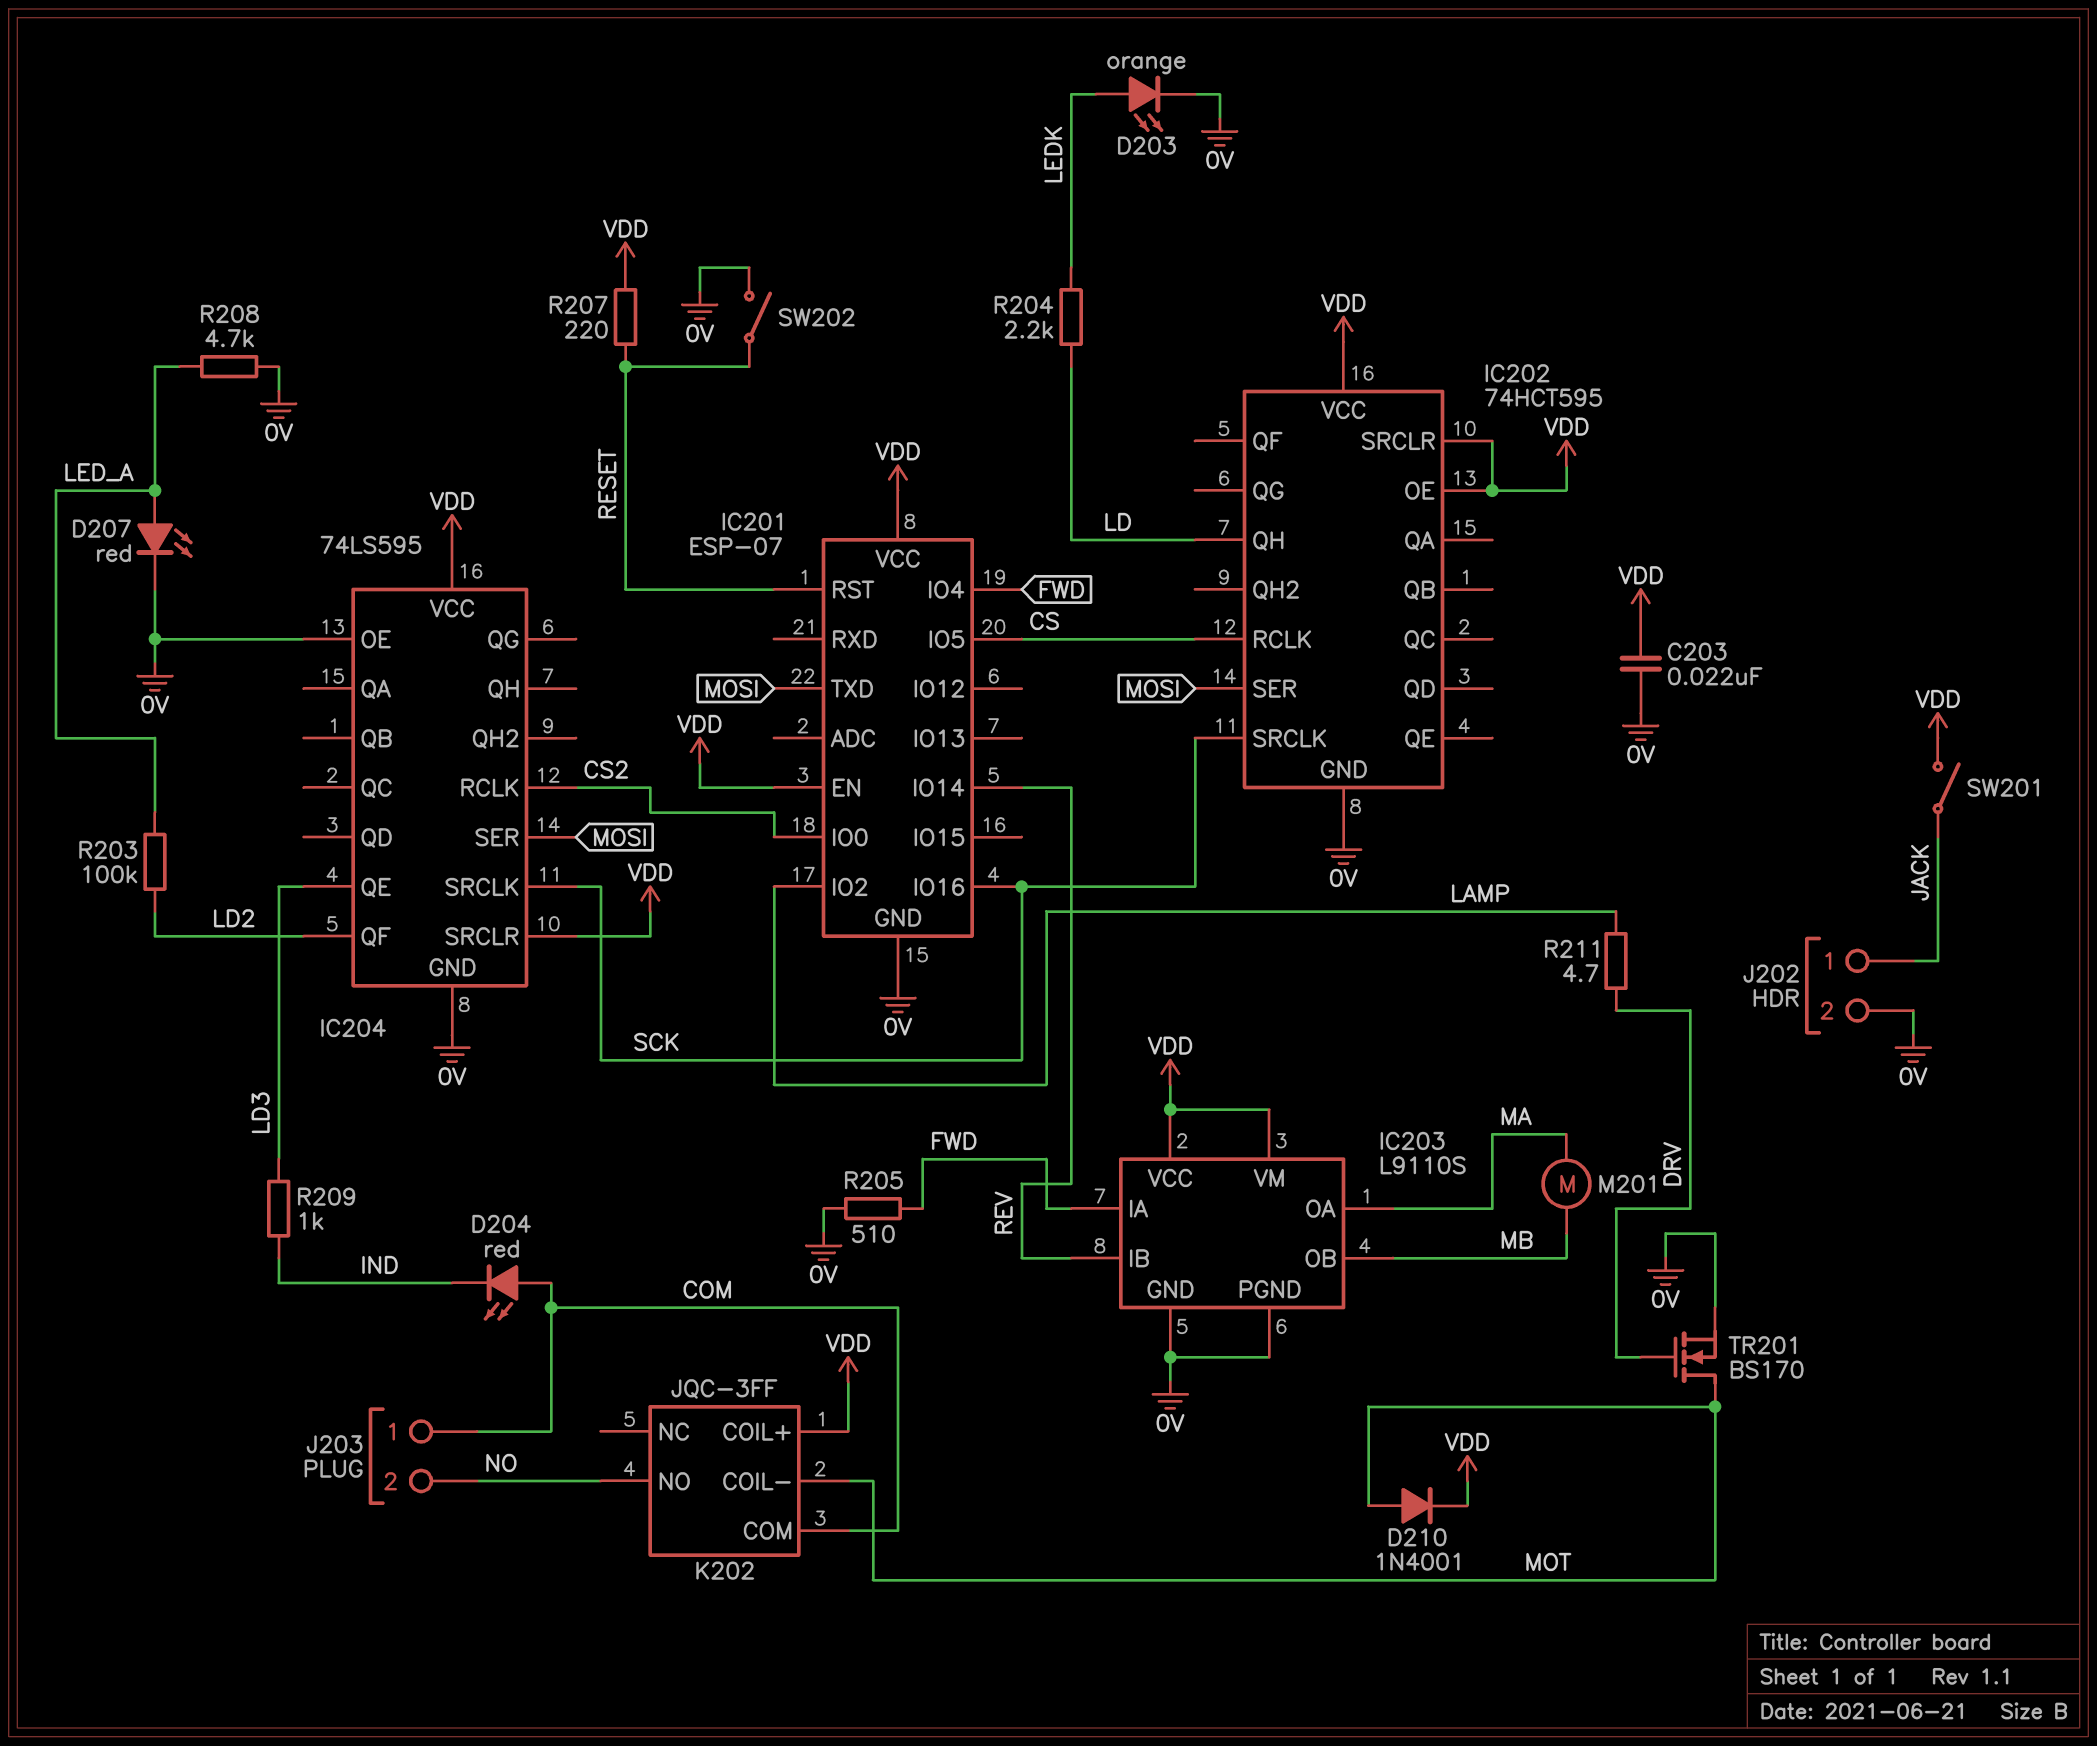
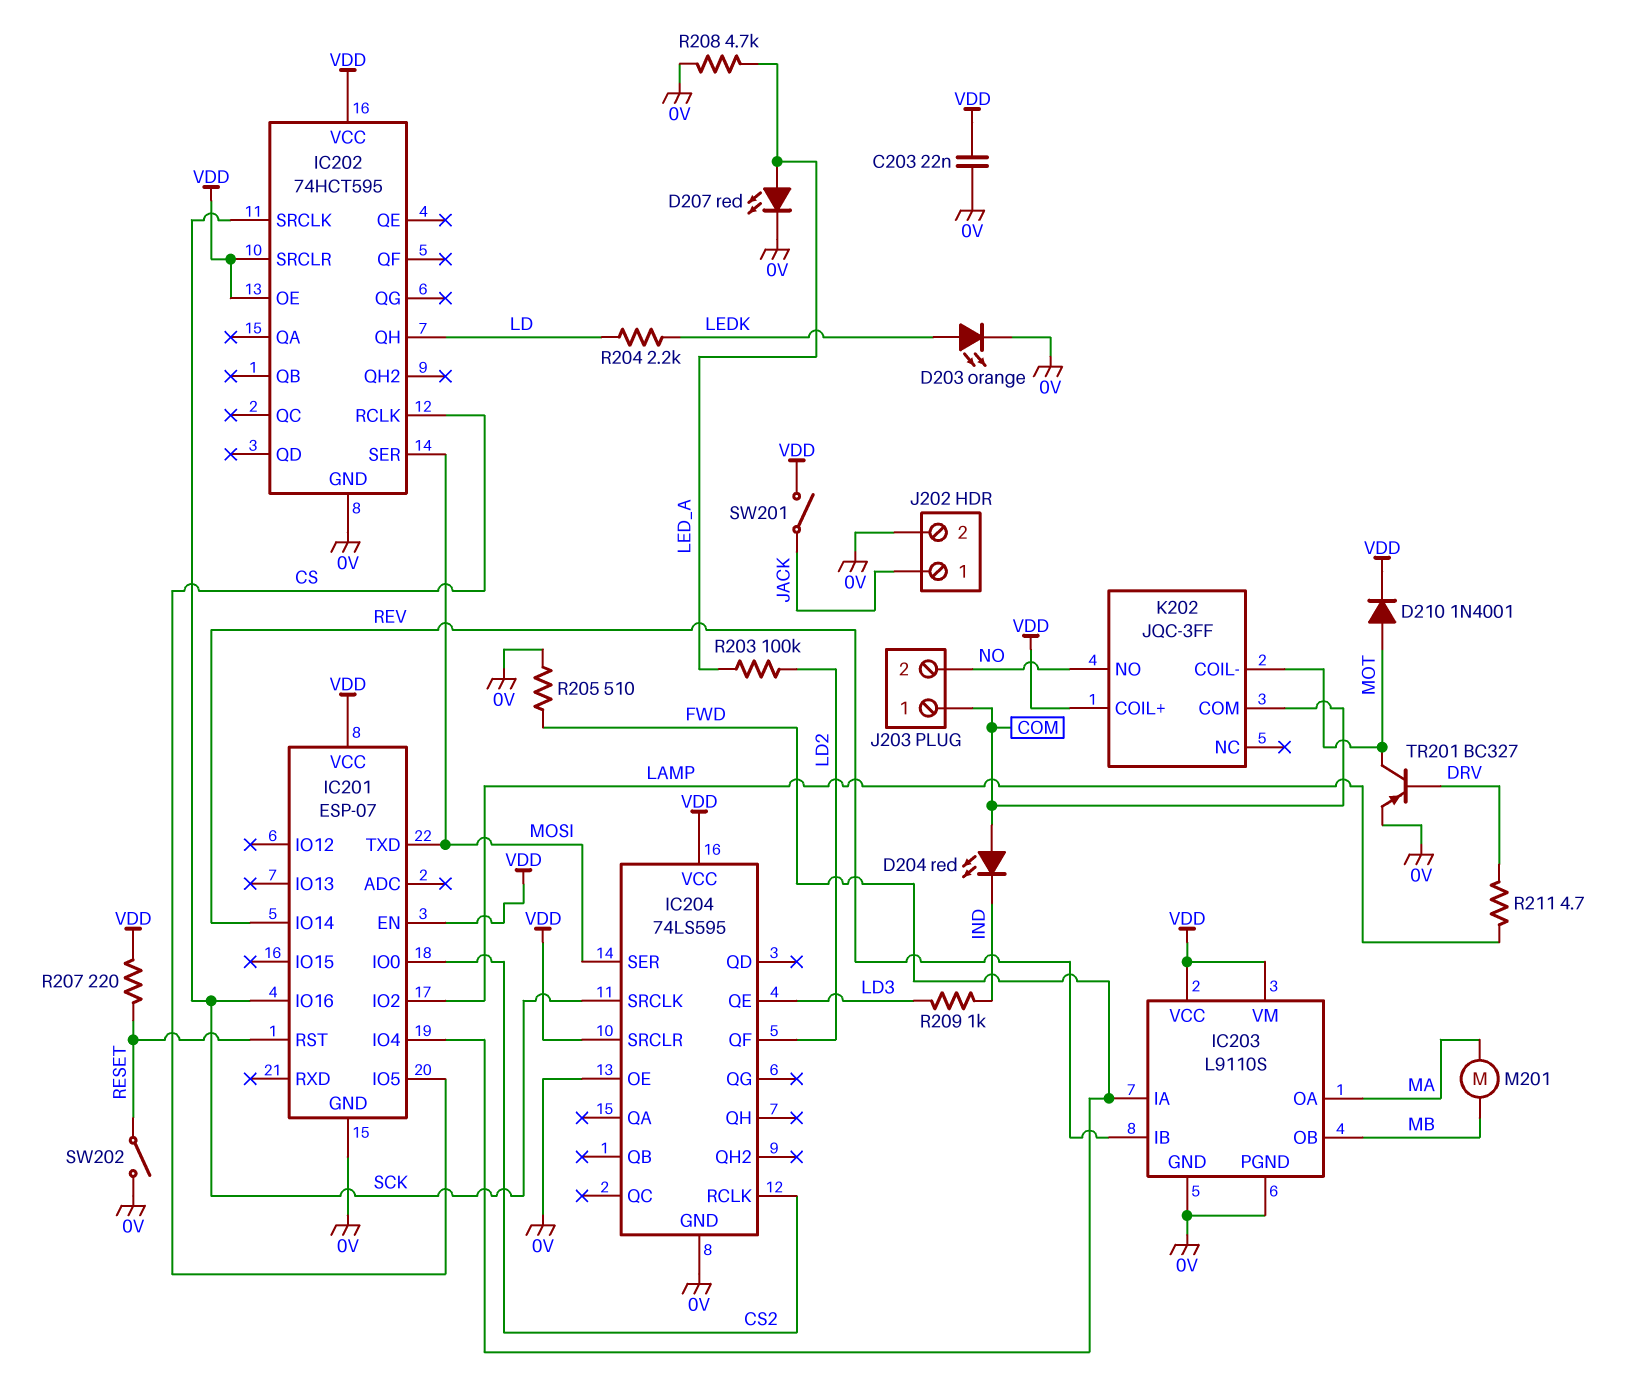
TR201: NMOS BS170 (G DRV, D MOT, S 0V) -> PNP BC327 (B DRV, C MOT, E 0V)

